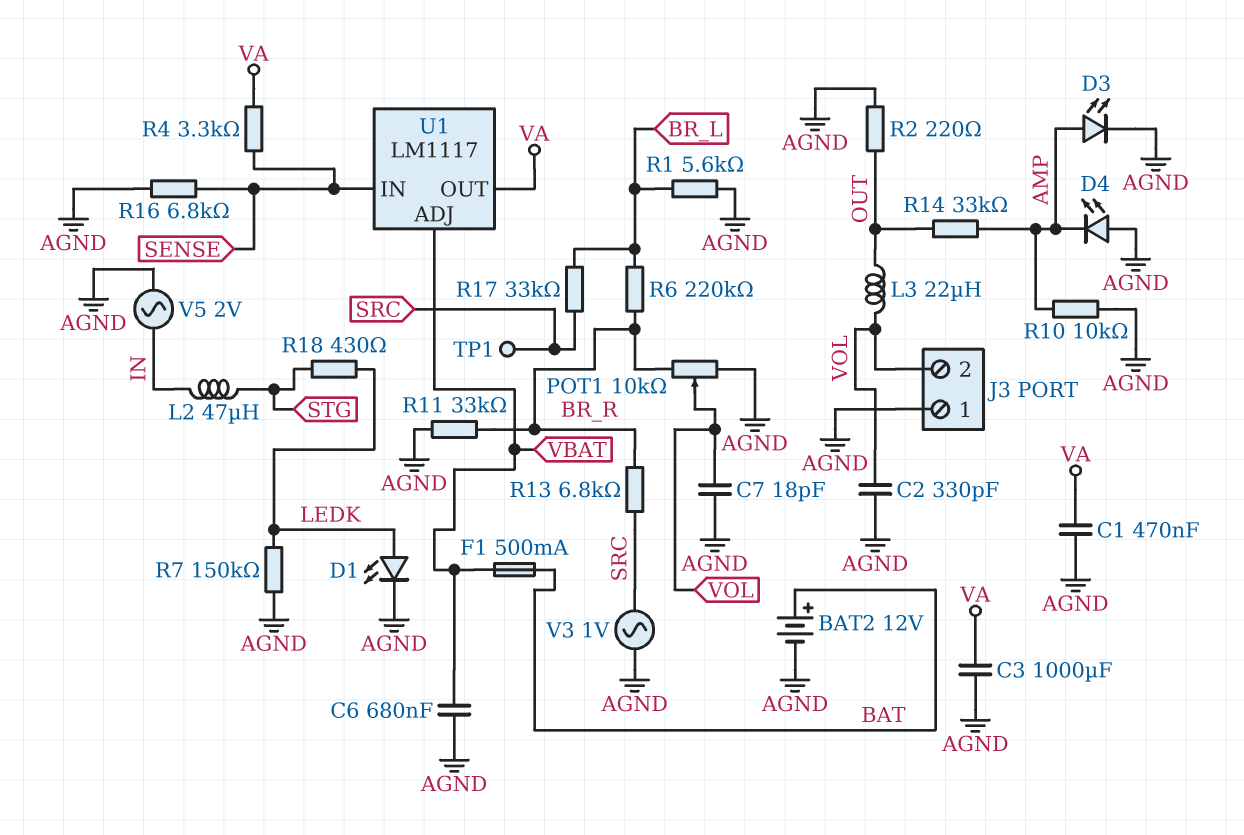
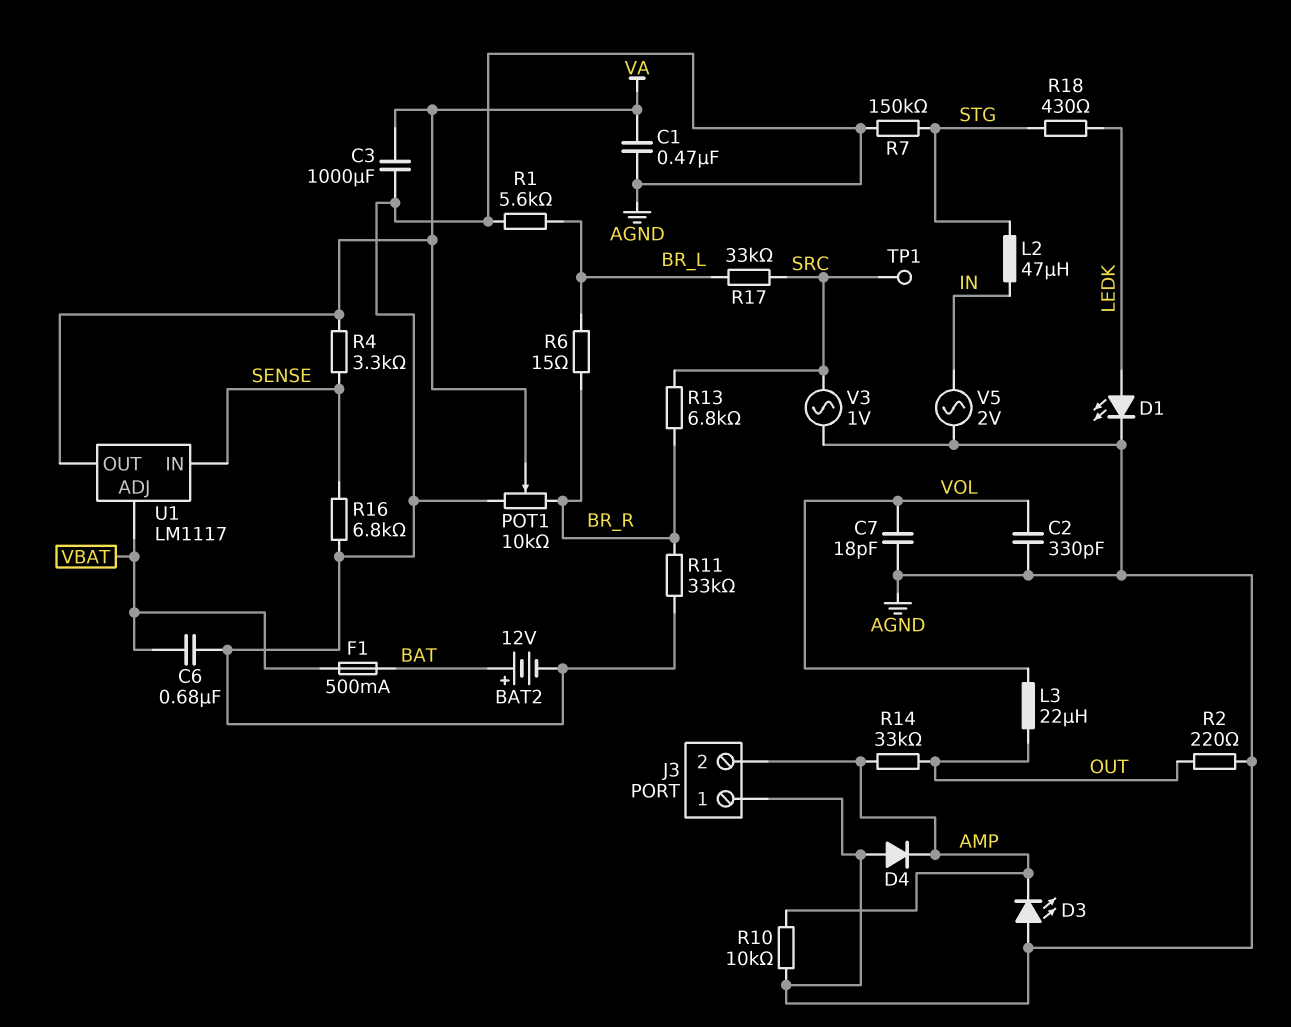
D3: LED (A AMP, K AGND) -> LED (A AGND, K AMP)
D4: LED (A AGND, K AMP) -> diode (A AGND, K AMP)
J3 pin 2: VOL -> AMP
POT1: 10k (AGND, BR_R, wiper VOL) -> 10k (AGND, BR_R, wiper VA)
R6: 220k (BR_L, BR_R) -> 15 (BR_L, BR_R)
R7: 150k (AGND, LEDK) -> 150k (AGND, STG)

